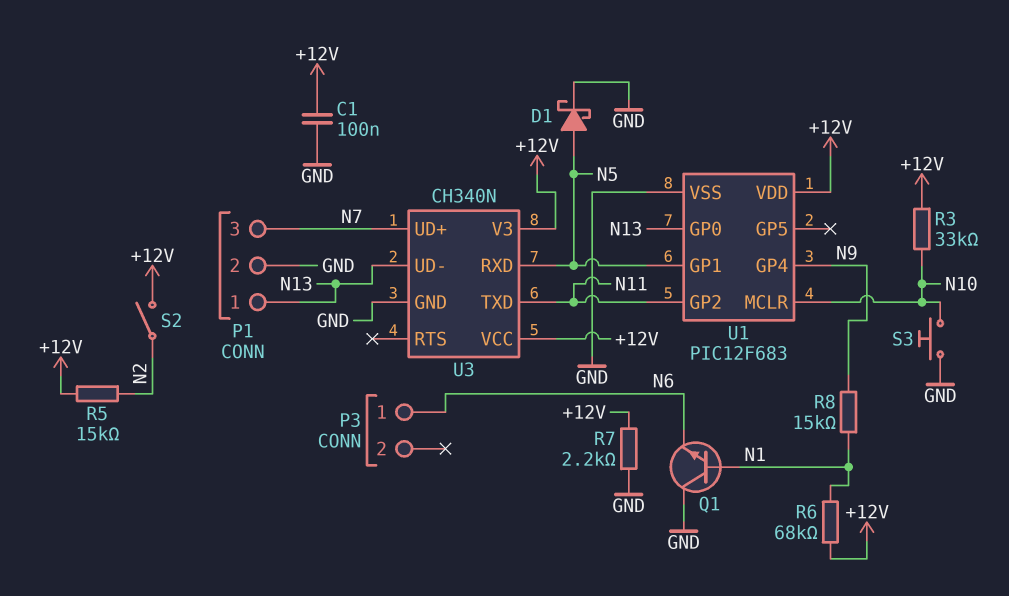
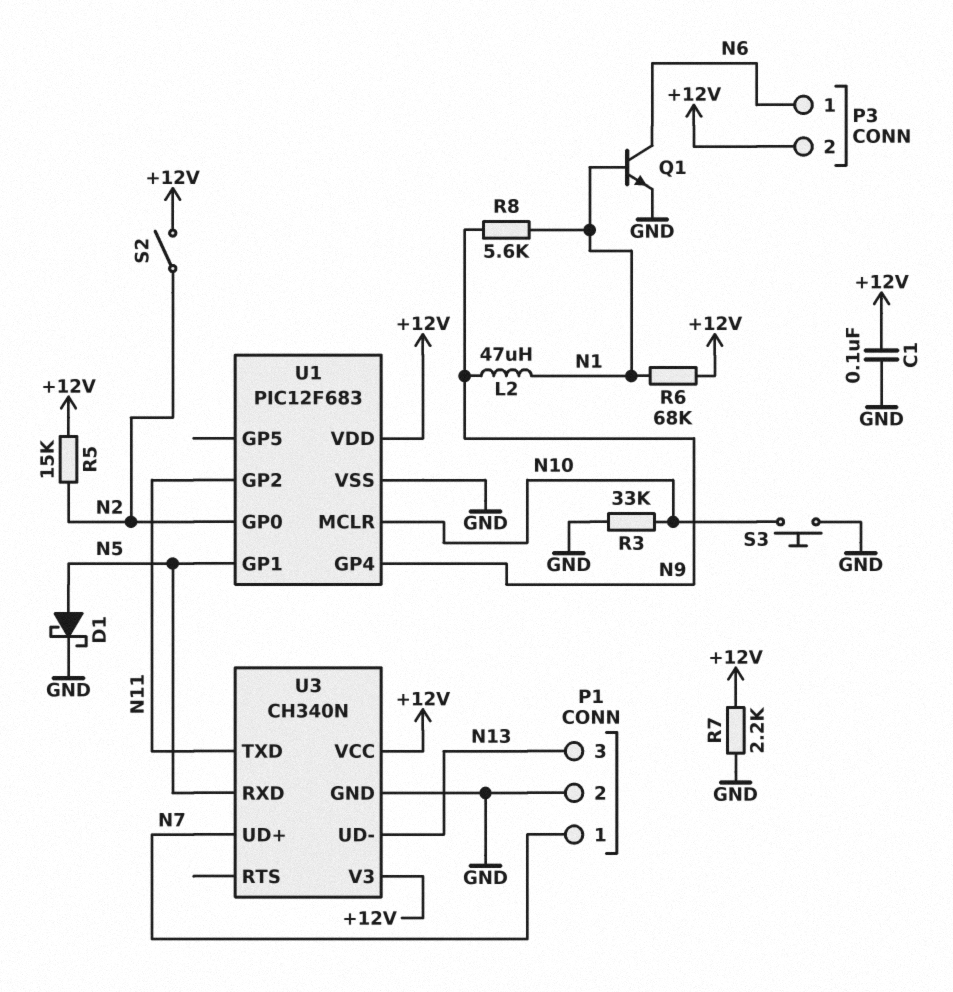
L2: none -> 47uH (N1, N9)
P1 pin 1: N13 -> N7
P1 pin 3: N7 -> N13
P3 pin 2: none -> +12V
Q1: NPN (B N1, C GND, E N6) -> NPN (B N1, C N6, E GND)
R3: 33k (+12V, N10) -> 33k (GND, N10)
R8: 15k (N1, N9) -> 5.6k (N1, N9)
U1 pin GP0: N13 -> N2

